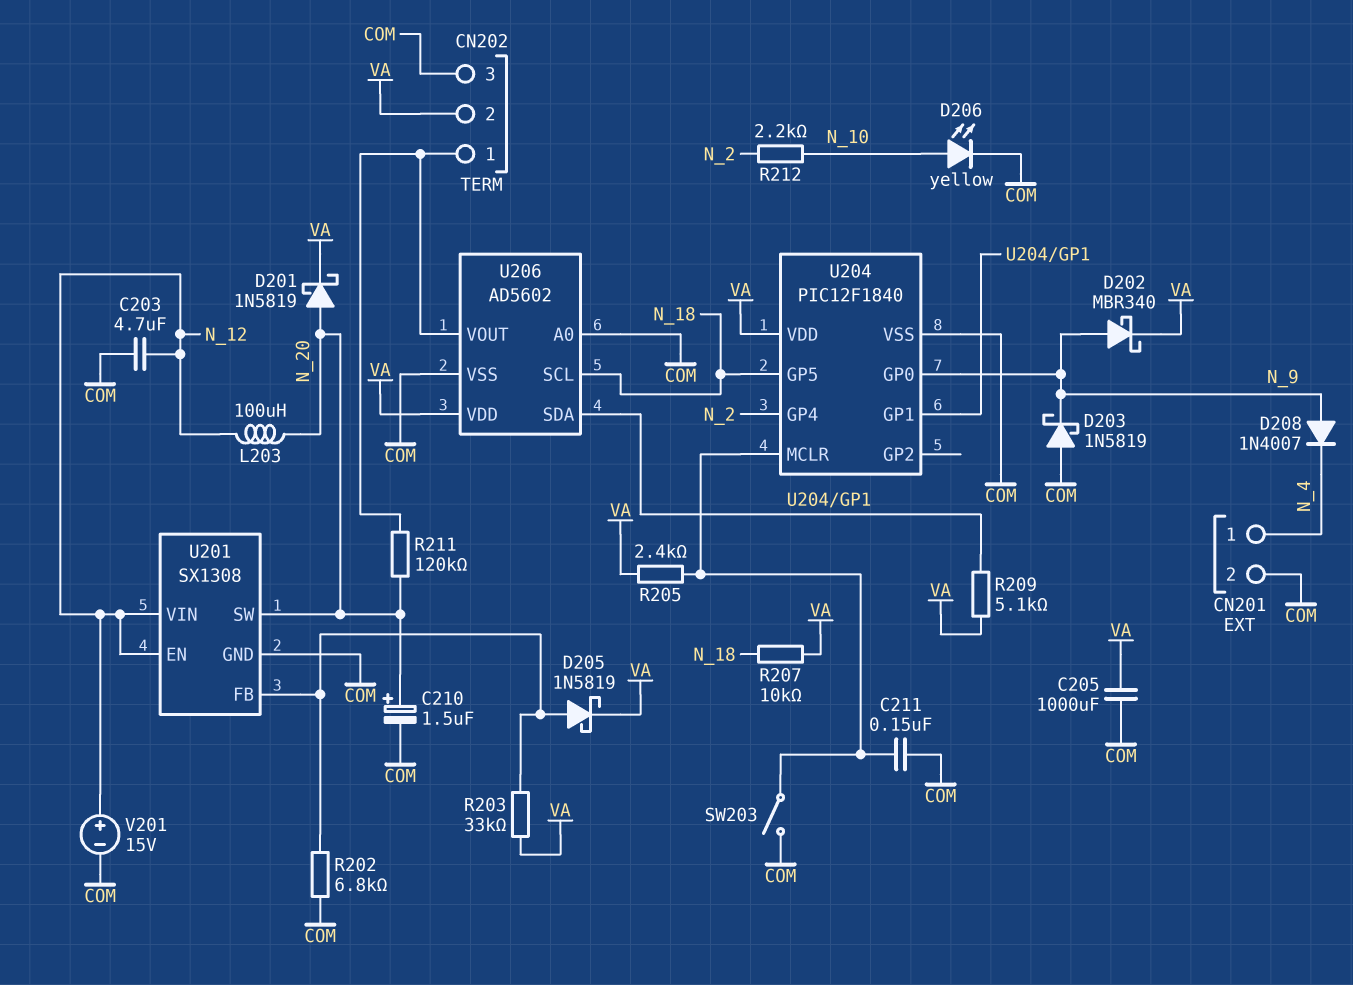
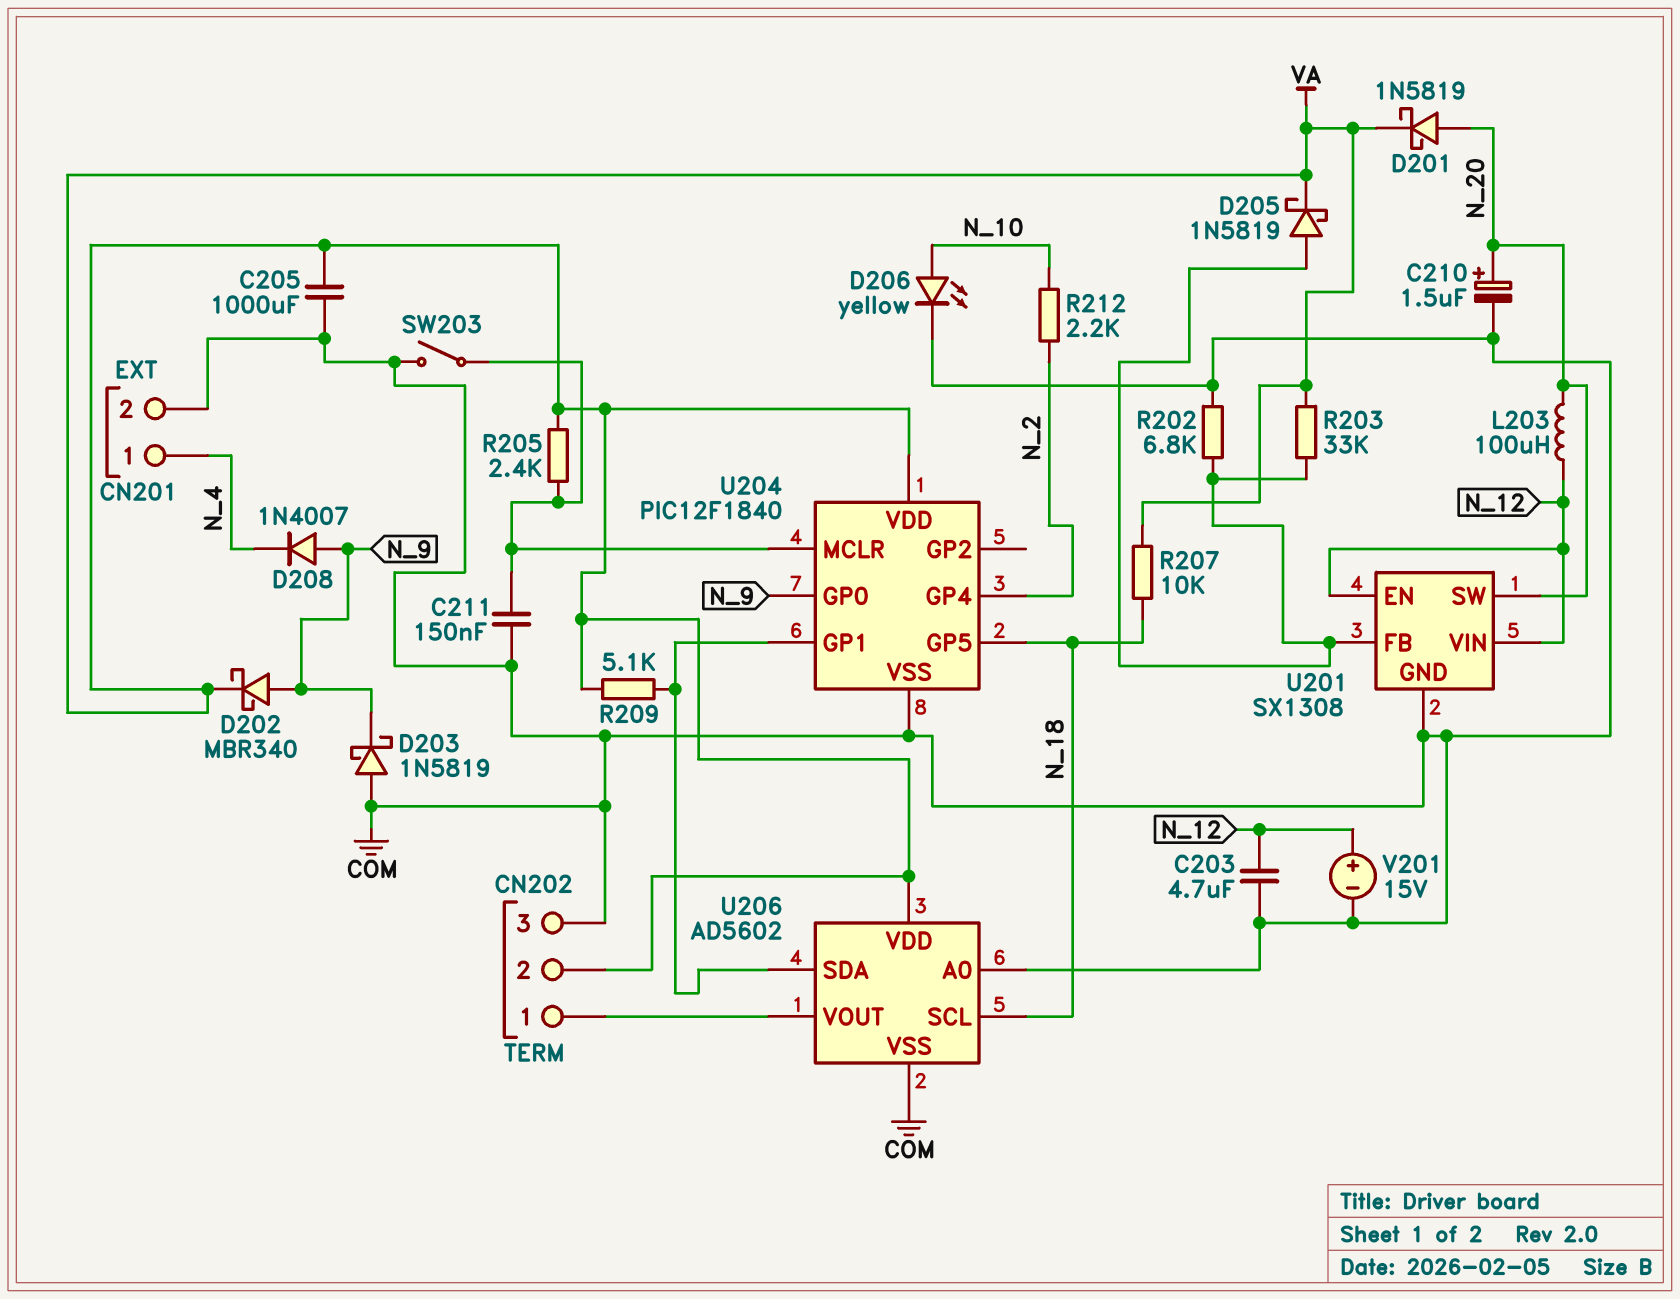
R211: 120k (CN202/1, N_20) -> none

